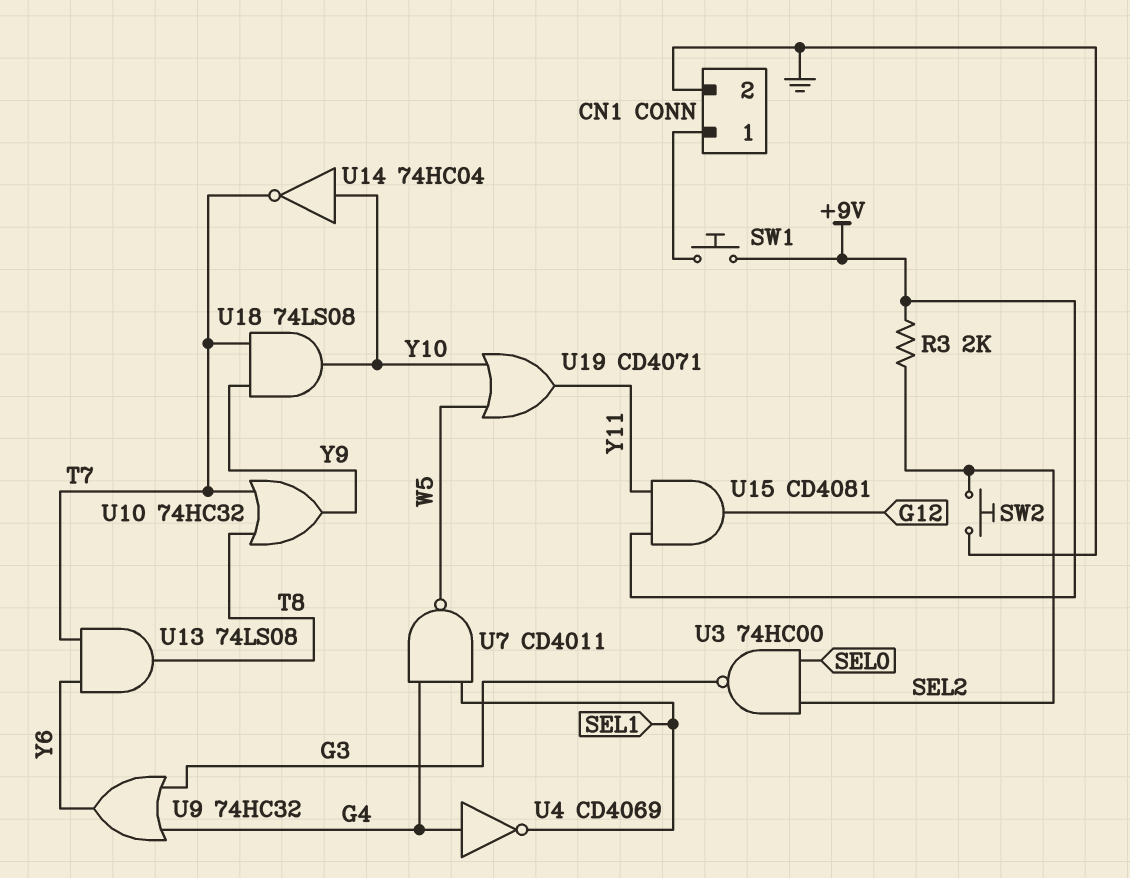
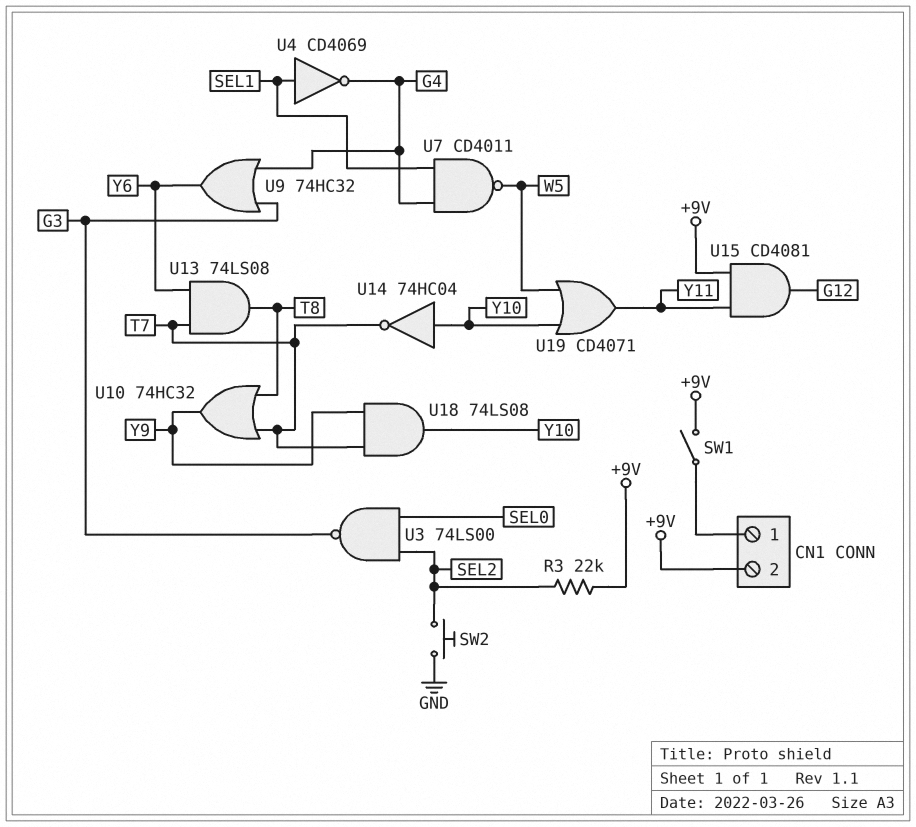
CN1 pin 2: GND -> +9V
R3: 2k (+9V, SEL2) -> 22k (+9V, SEL2)
SW1: button (+9V, CN1/1) -> switch (+9V, CN1/1)
U3: NAND 74HC00 (in SEL0, in SEL2, out G3) -> NAND 74LS00 (in SEL0, in SEL2, out G3)
U4: NOT CD4069 (in G4, out SEL1) -> NOT CD4069 (in SEL1, out G4)

